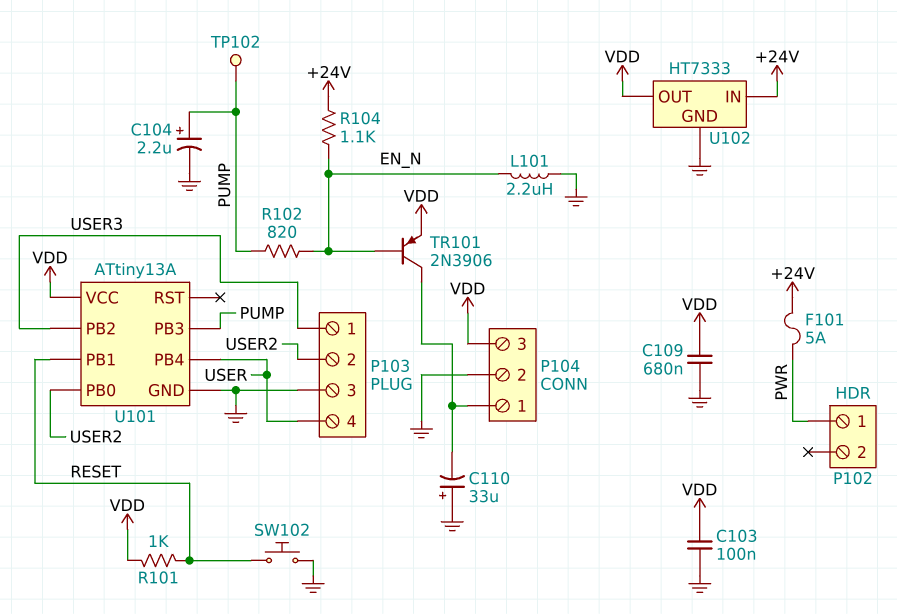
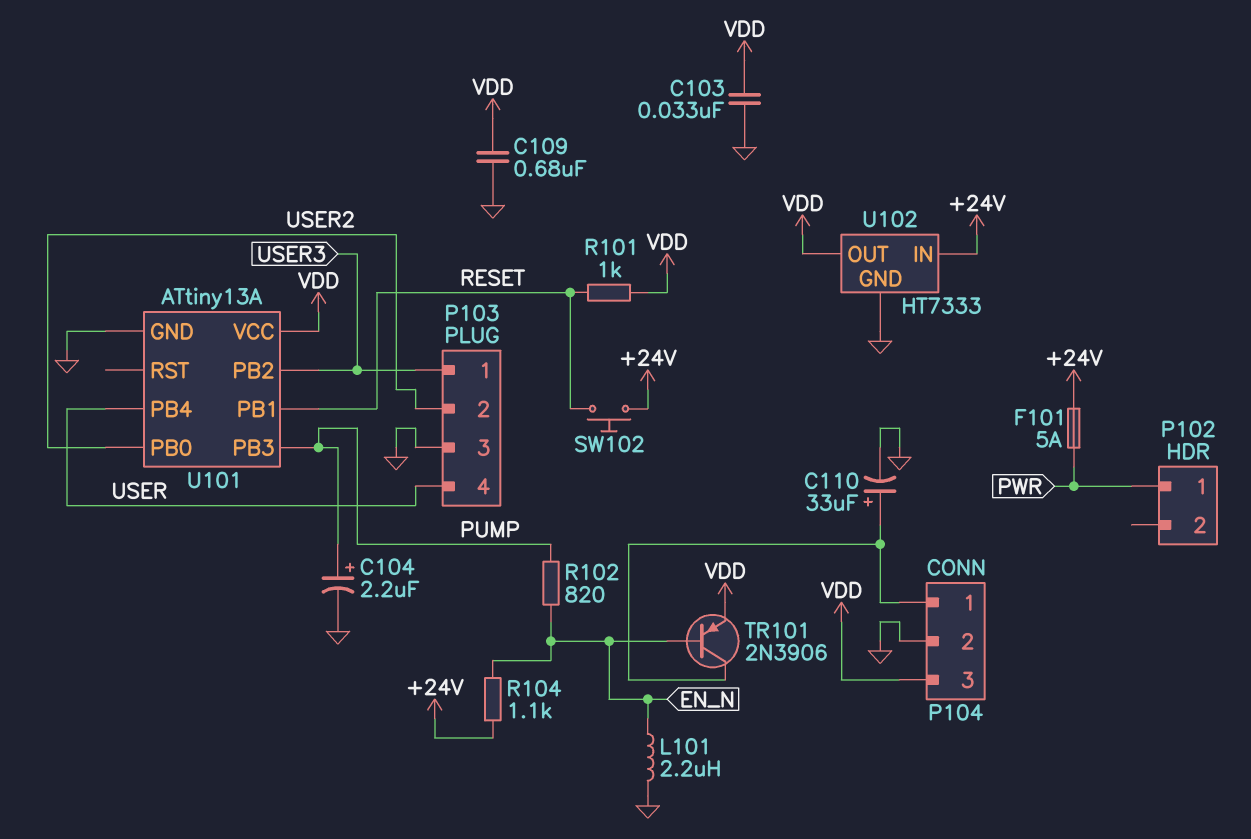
C103: 100nF (GND, VDD) -> 33nF (GND, VDD)
C110: 33uF (plus GND, minus P104/1) -> 33uF (plus P104/1, minus GND)
SW102: button (GND, RESET) -> button (+24V, RESET)
TP102: test point (PUMP) -> none

